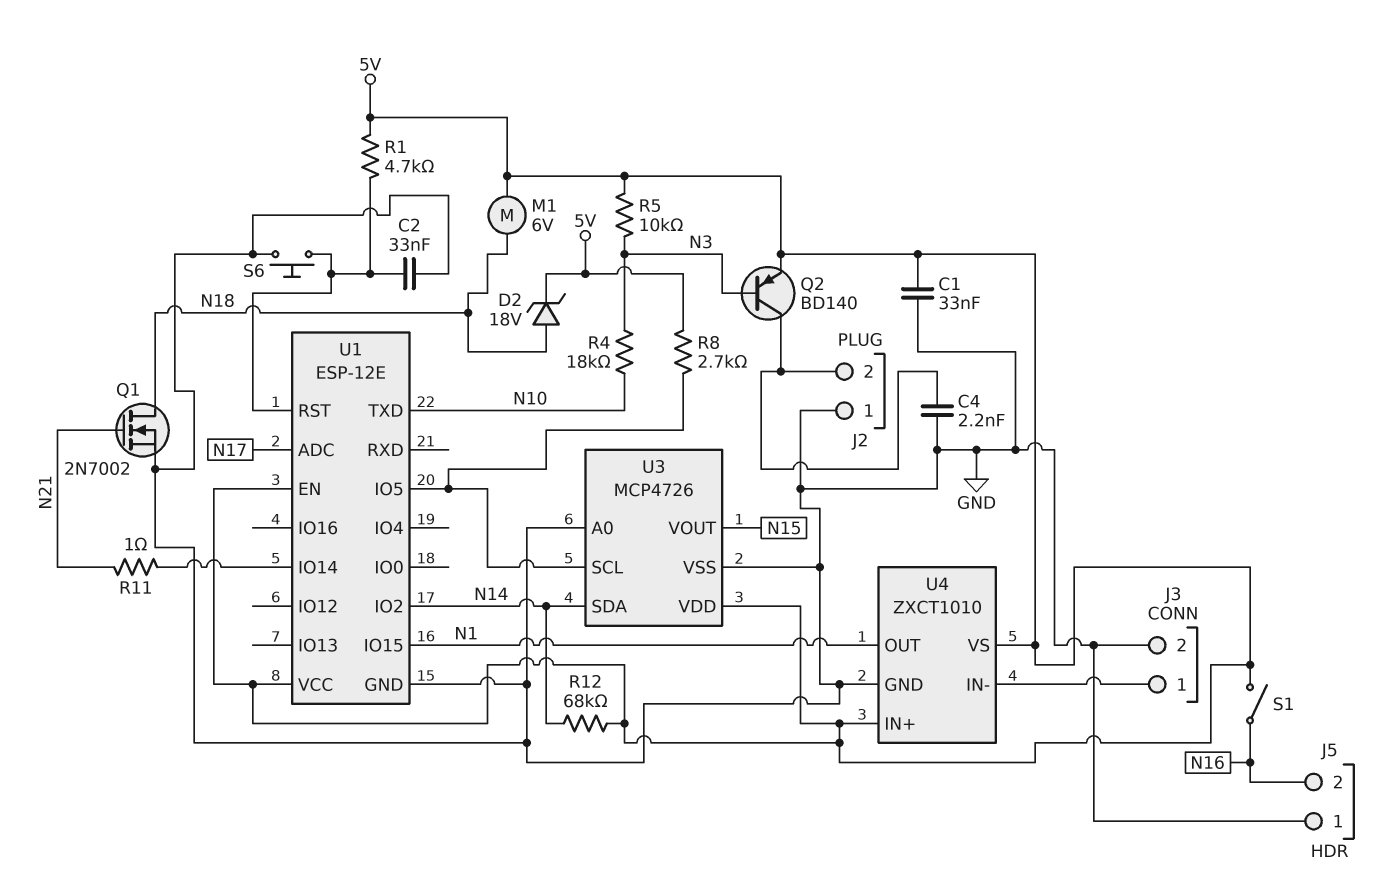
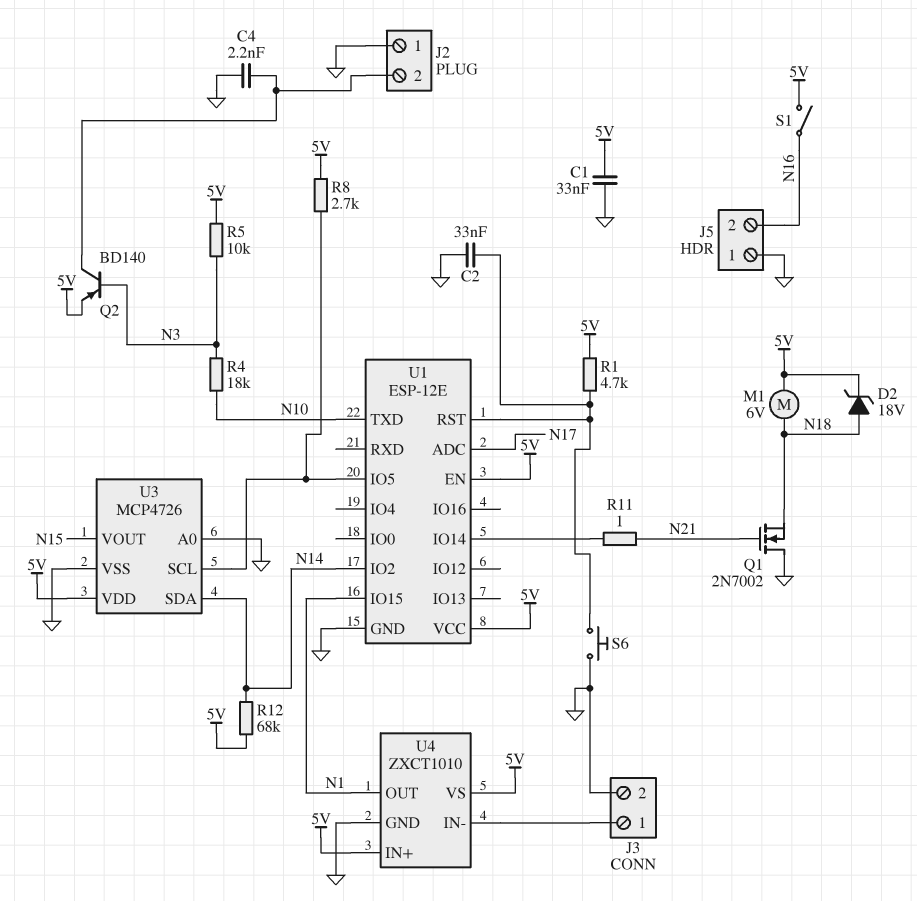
Q1: NMOS 2N7002 (G N21, D N18, S GND) -> NMOS 2N7002 (G N21, D GND, S N18)

